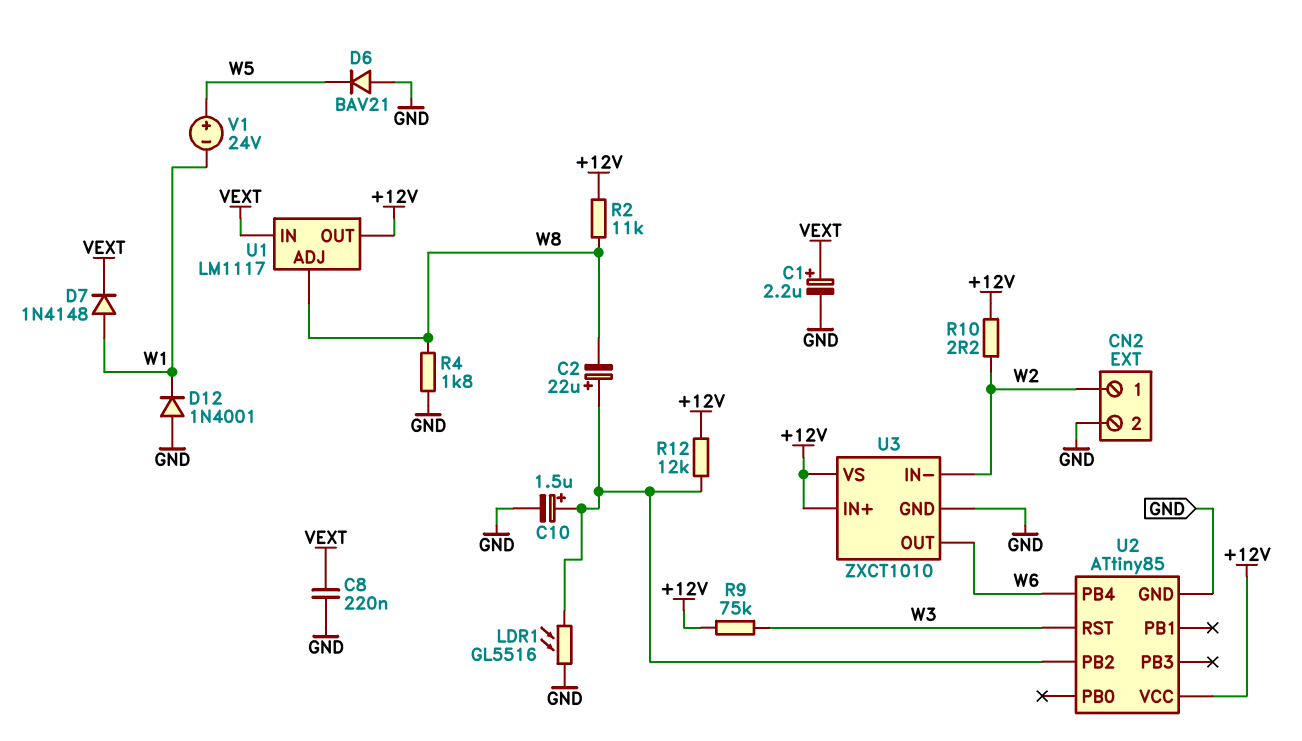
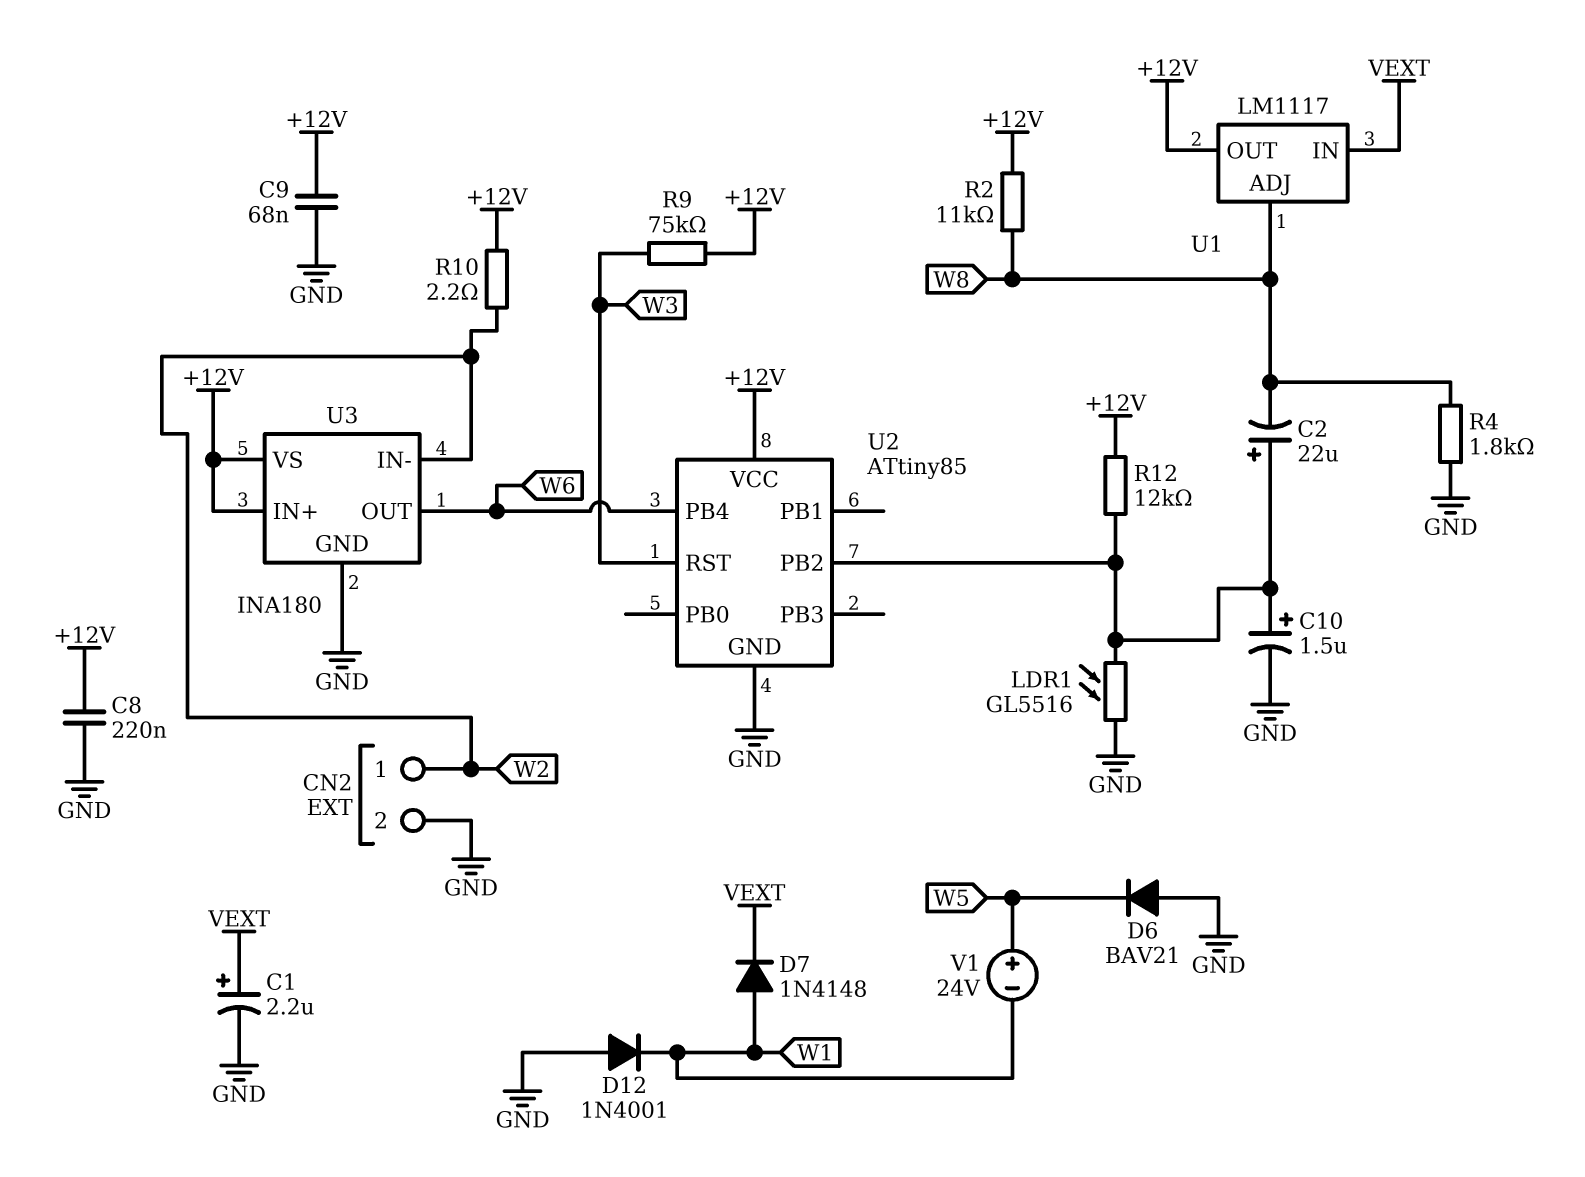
C8: 220nF (GND, VEXT) -> 220nF (+12V, GND)
C9: none -> 68nF (+12V, GND)
U3: ZXCT1010 -> INA180

